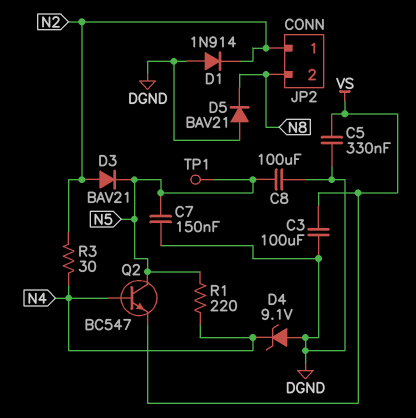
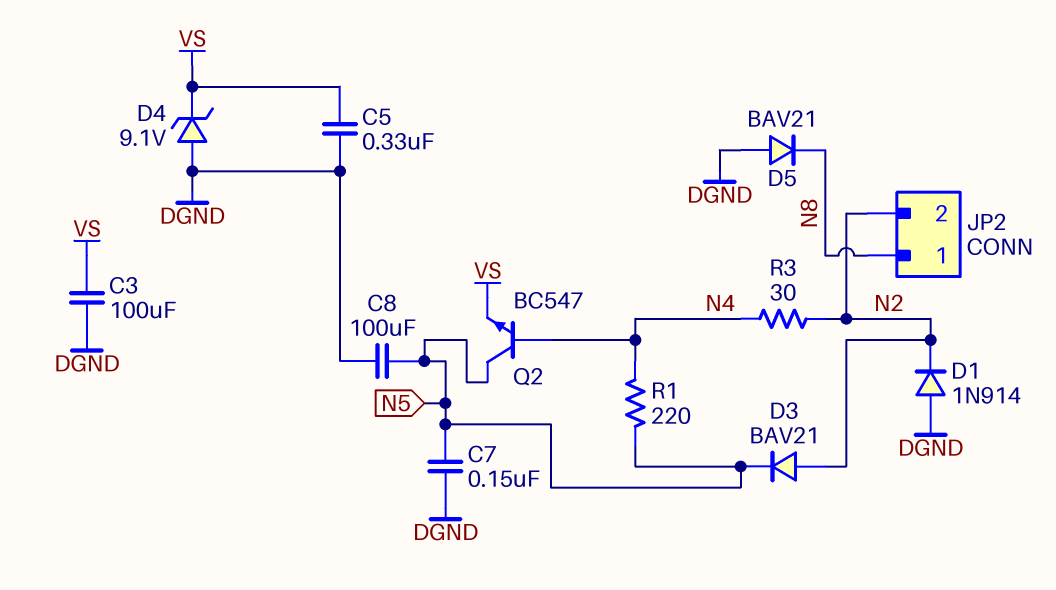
D4: zener 9.1V (A DGND, K N4) -> zener 9.1V (A DGND, K VS)
JP2 pin 1: N2 -> N8
JP2 pin 2: N8 -> N2
TP1: test point (N5) -> none

